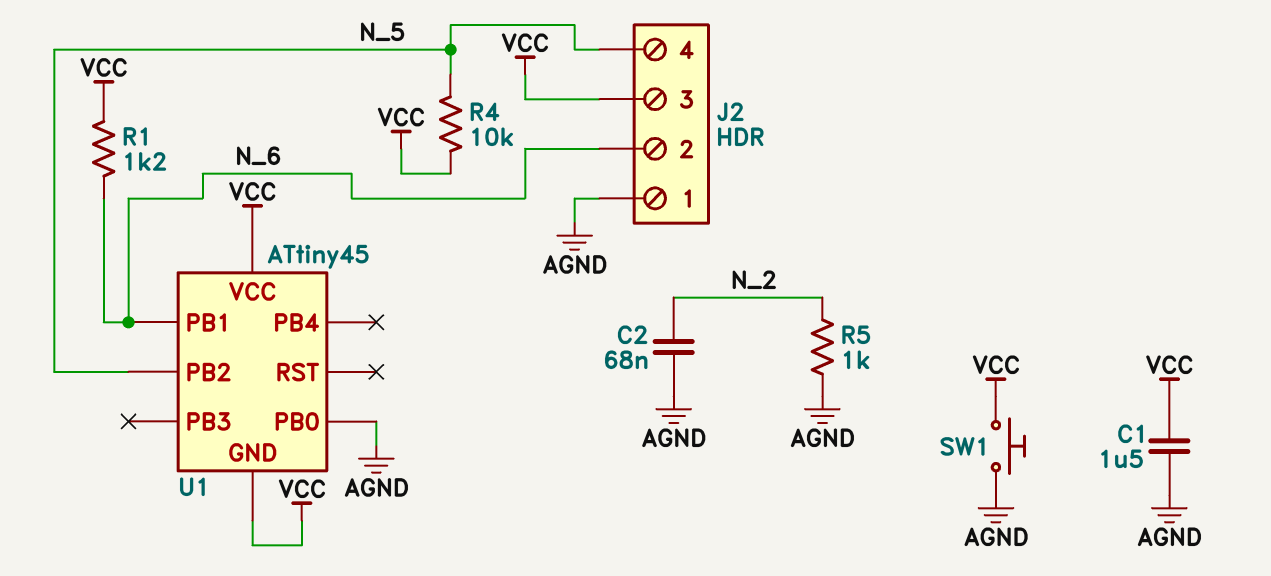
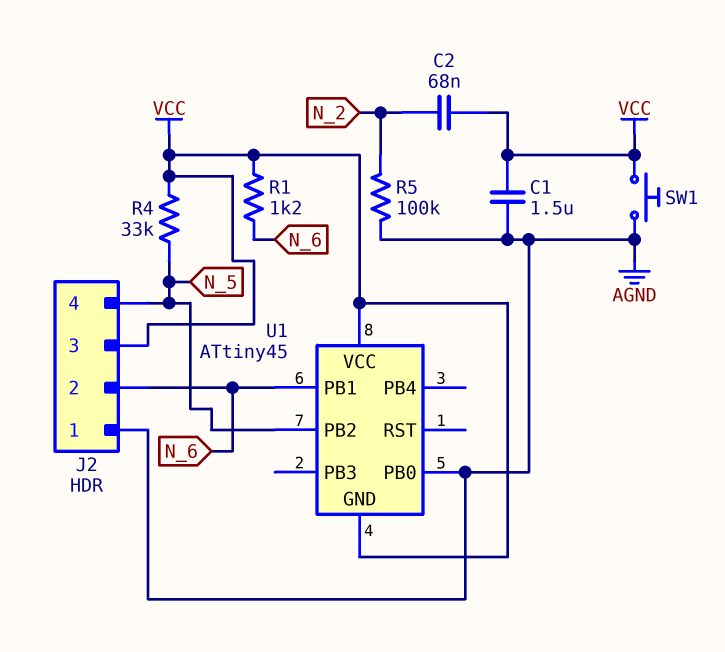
C2: 68nF (AGND, N_2) -> 68nF (N_2, VCC)
R4: 10k (N_5, VCC) -> 33k (N_5, VCC)
R5: 1k (AGND, N_2) -> 100k (AGND, N_2)

